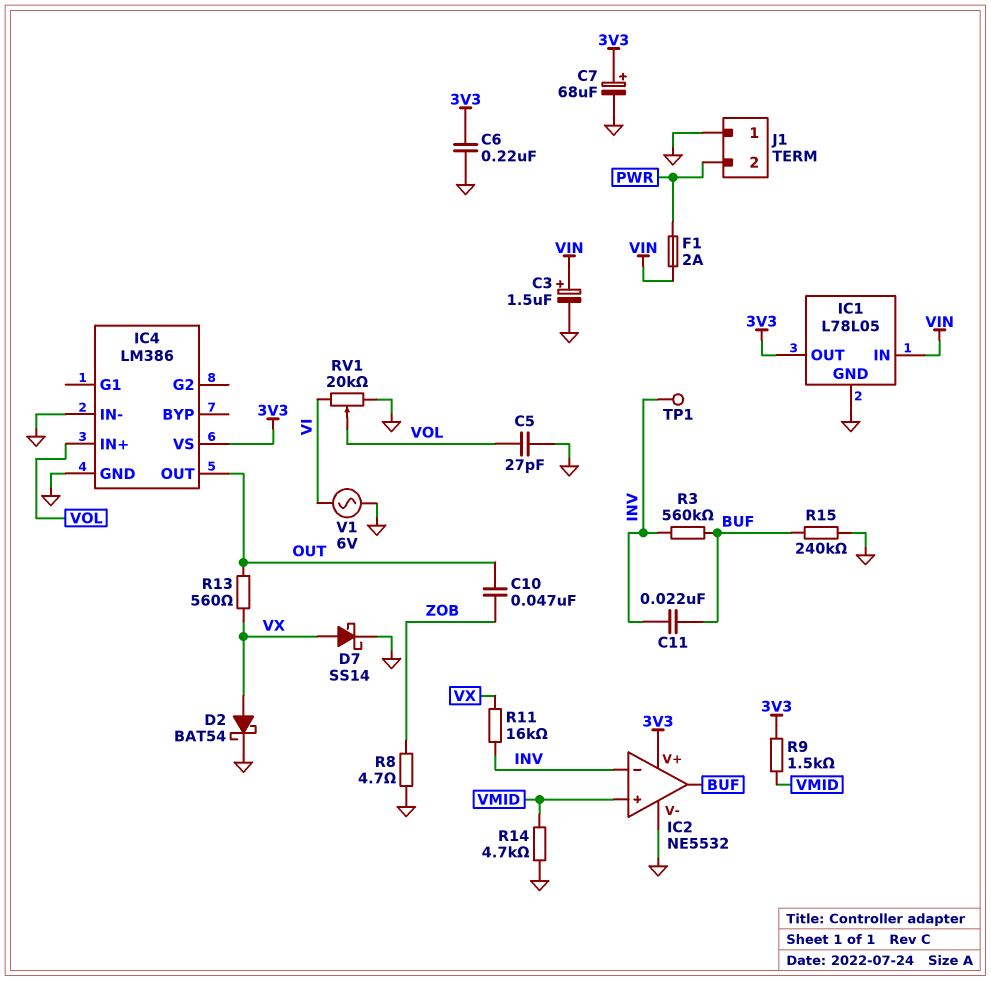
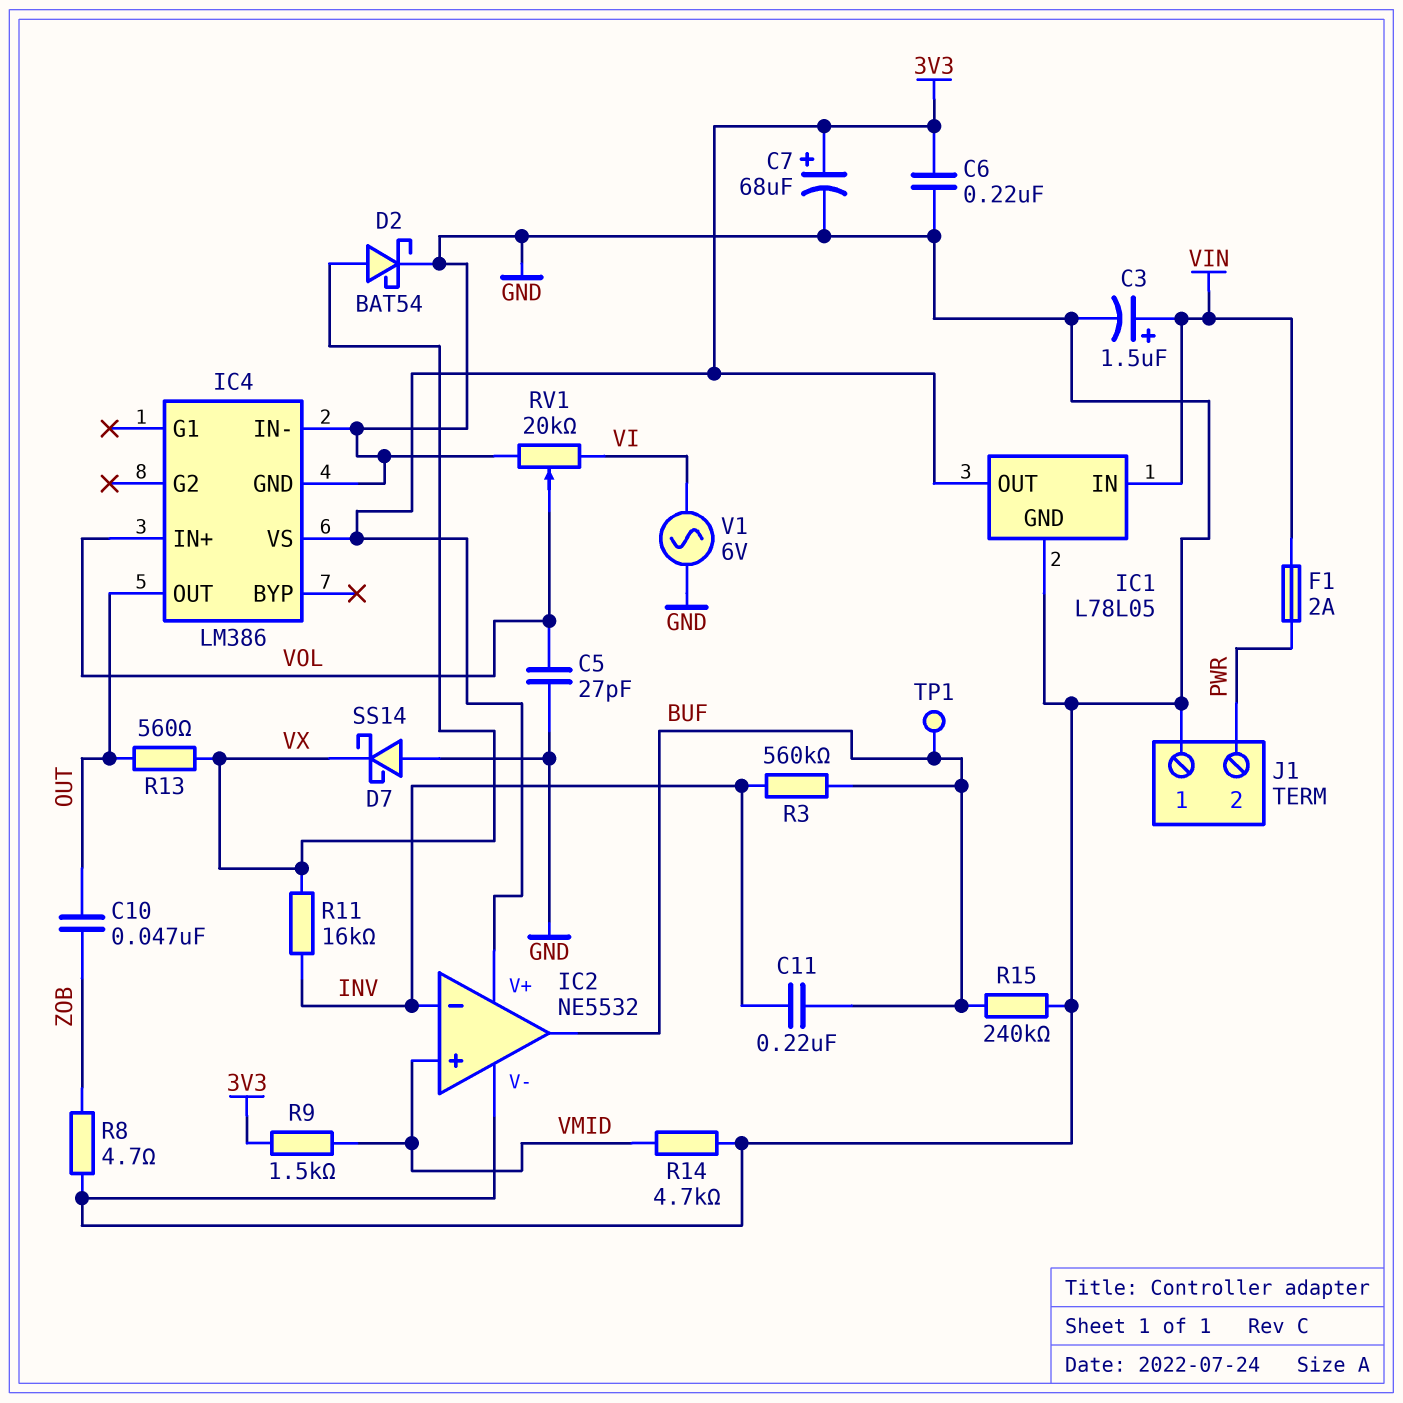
C11: 22nF (BUF, INV) -> 220nF (BUF, INV)
D7: schottky SS14 (A VX, K GND) -> schottky SS14 (A GND, K VX)
TP1: test point (INV) -> test point (BUF)

